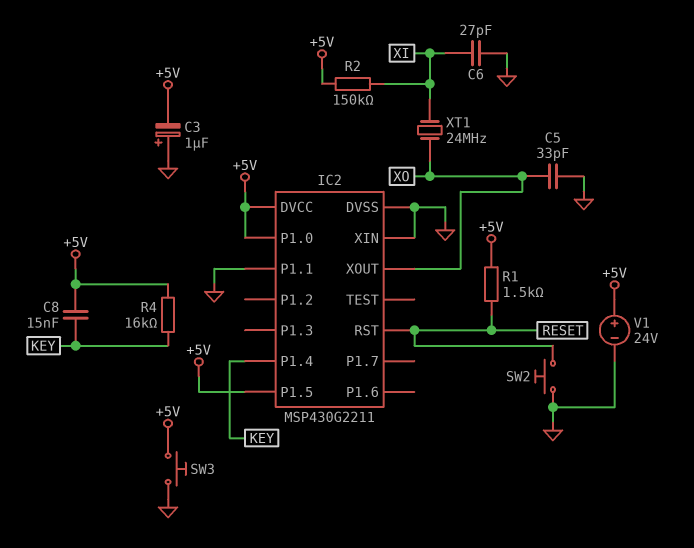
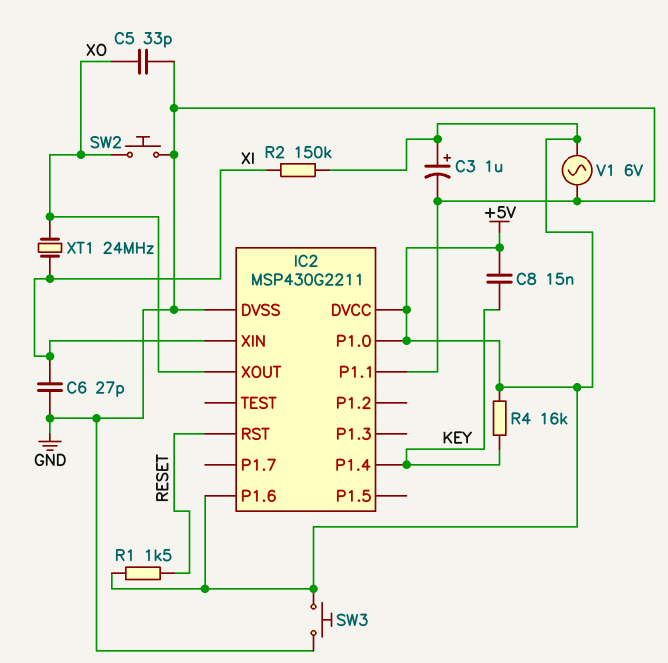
C3: 1uF (plus GND, minus +5V) -> 1uF (plus +5V, minus GND)
IC2 pin P1.5: +5V -> none
IC2 pin P1.6: none -> +5V
IC2 pin XIN: GND -> XI
SW2: button (GND, RESET) -> button (GND, XO)
V1: 24V (plus +5V, minus GND) -> AC 6V (+5V, GND)

